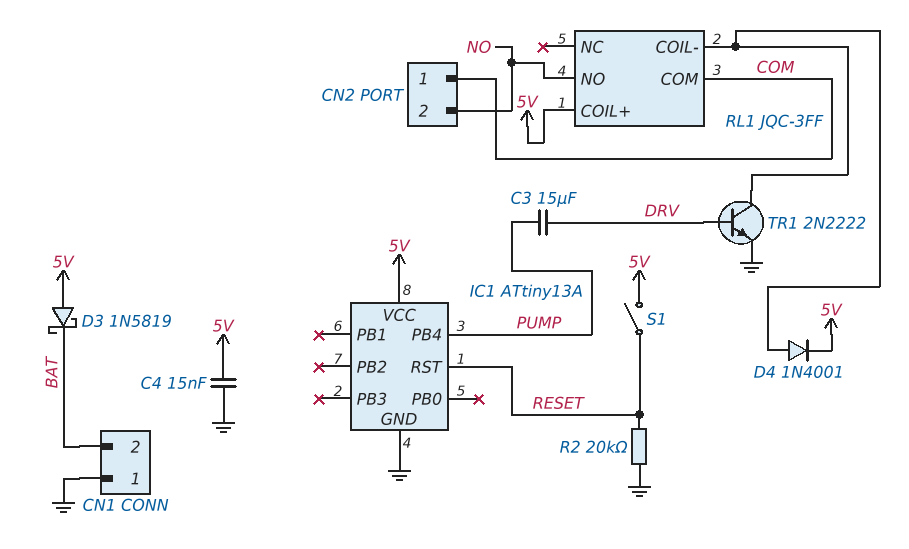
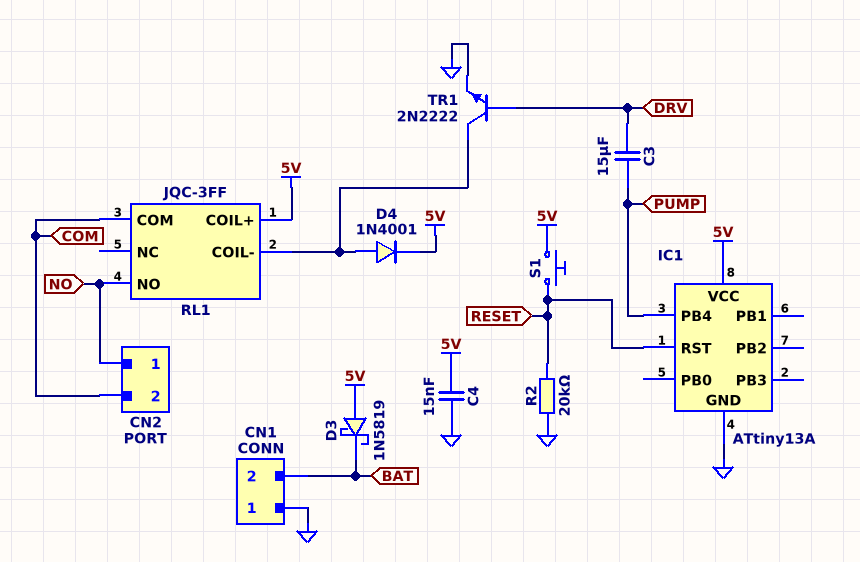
CN2 pin 1: COM -> NO
CN2 pin 2: NO -> COM
S1: switch (5V, RESET) -> button (5V, RESET)

